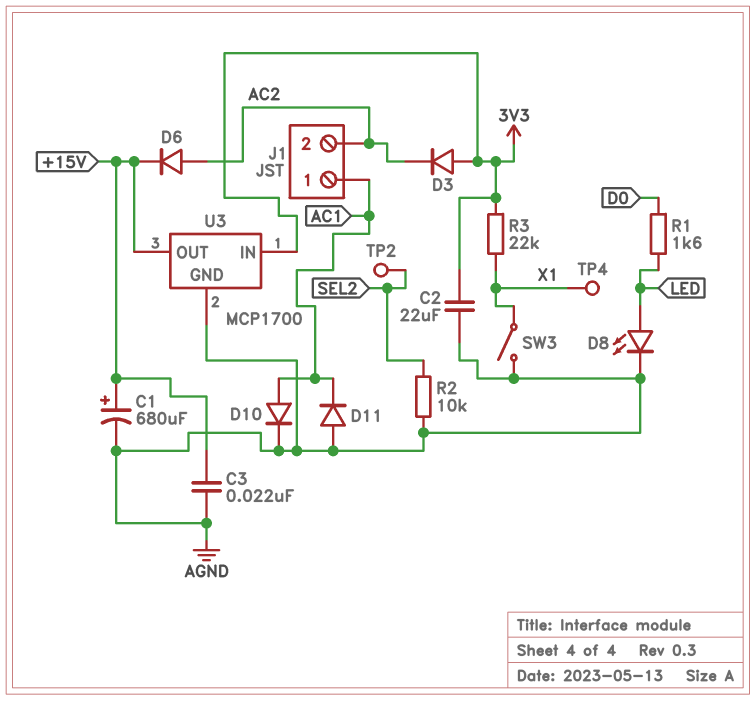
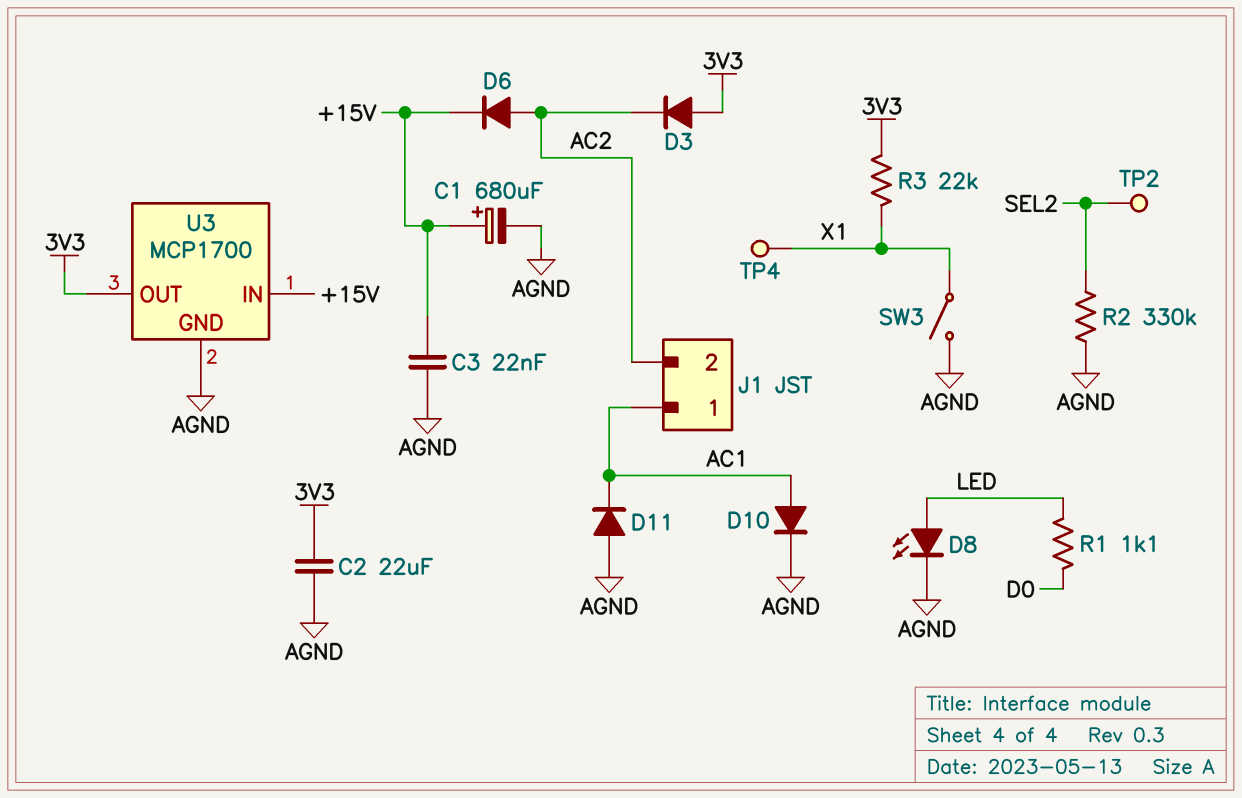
R1: 1.6k (D0, LED) -> 1.1k (D0, LED)
R2: 10k (AGND, SEL2) -> 330k (AGND, SEL2)
U3 pin IN: 3V3 -> +15V
U3 pin OUT: +15V -> 3V3

